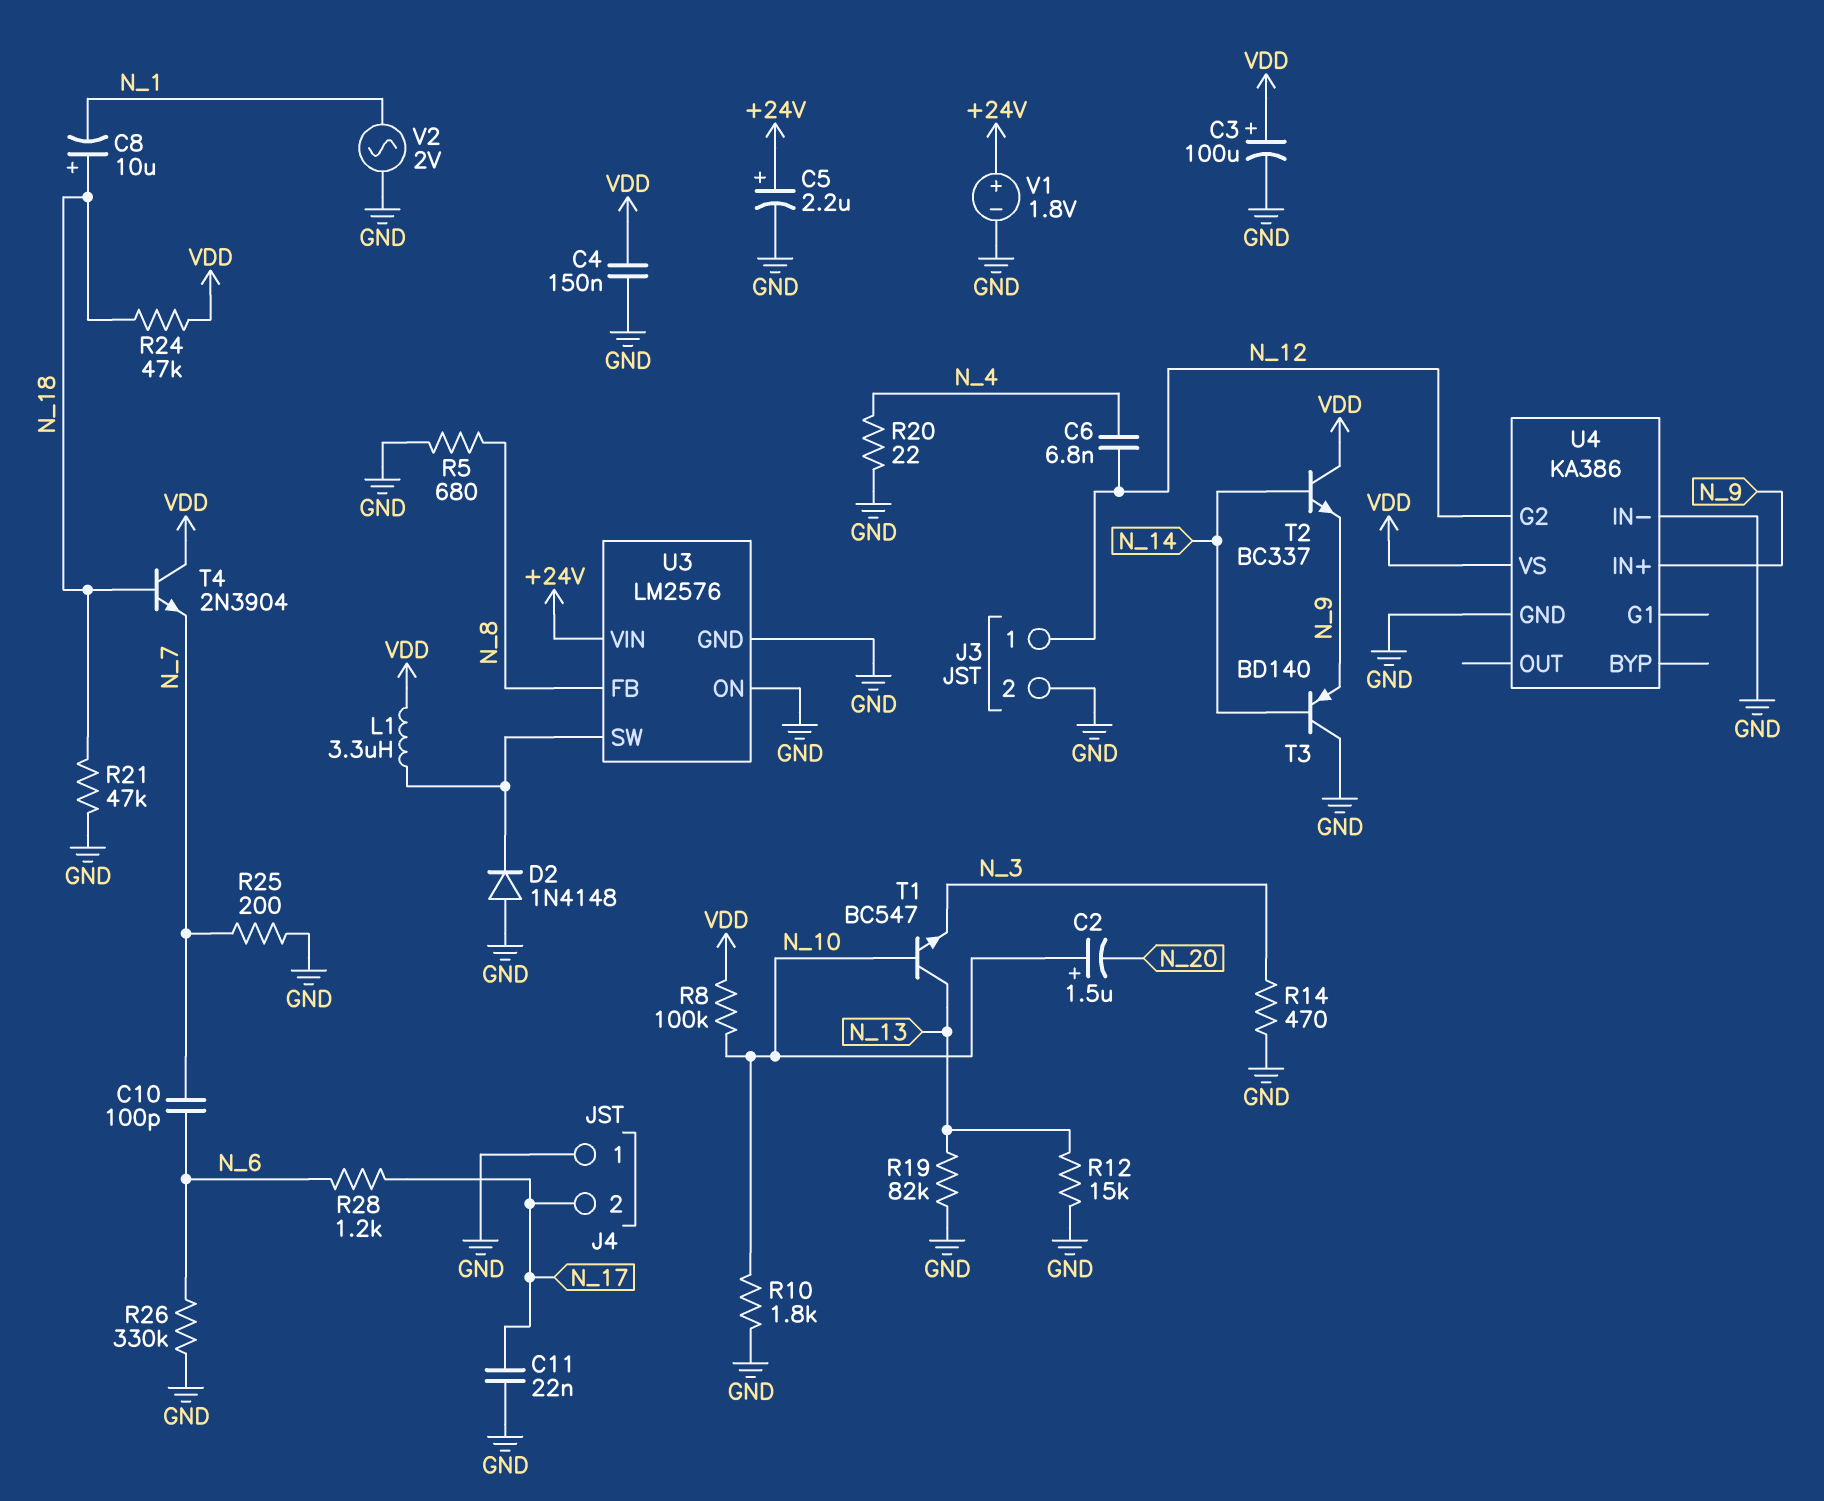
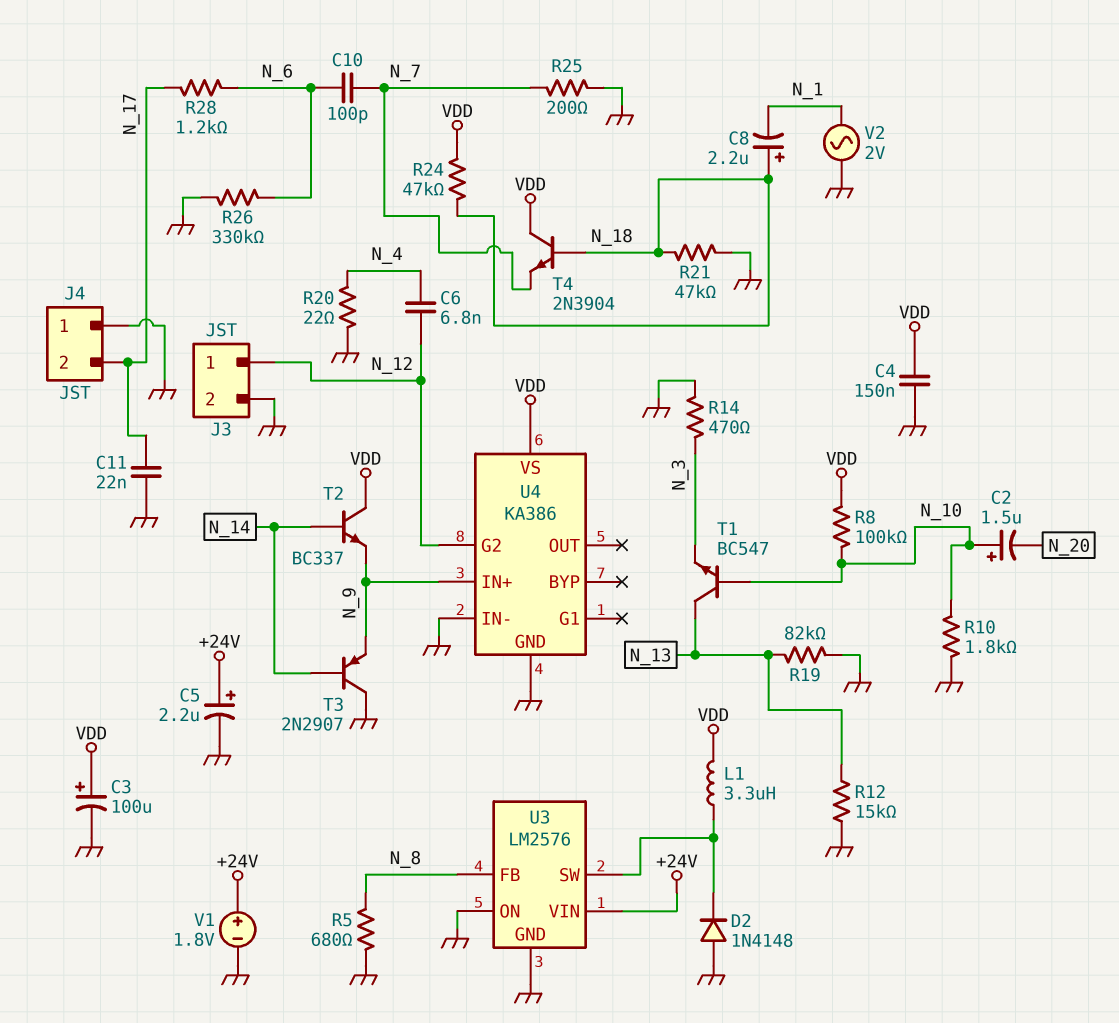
C8: 10uF (plus N_18, minus N_1) -> 2.2uF (plus N_18, minus N_1)
T3: PNP BD140 (B N_14, C GND, E N_9) -> PNP 2N2907 (B N_14, C GND, E N_9)

